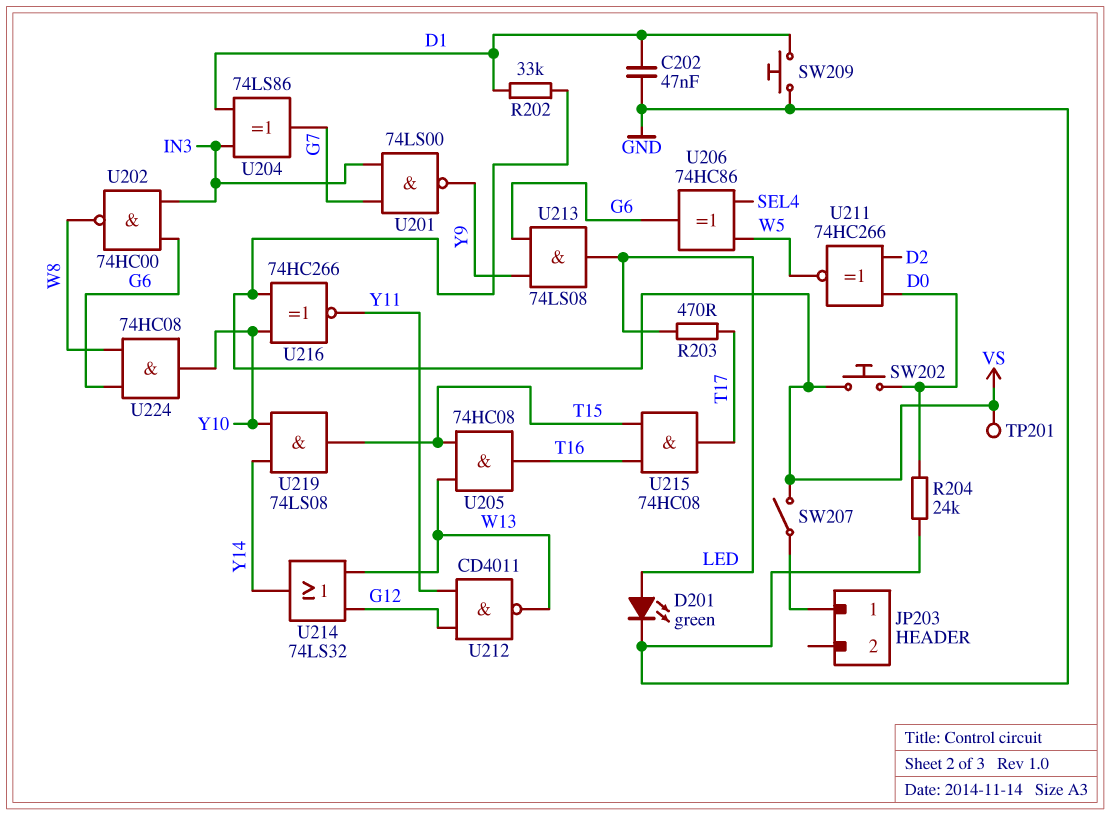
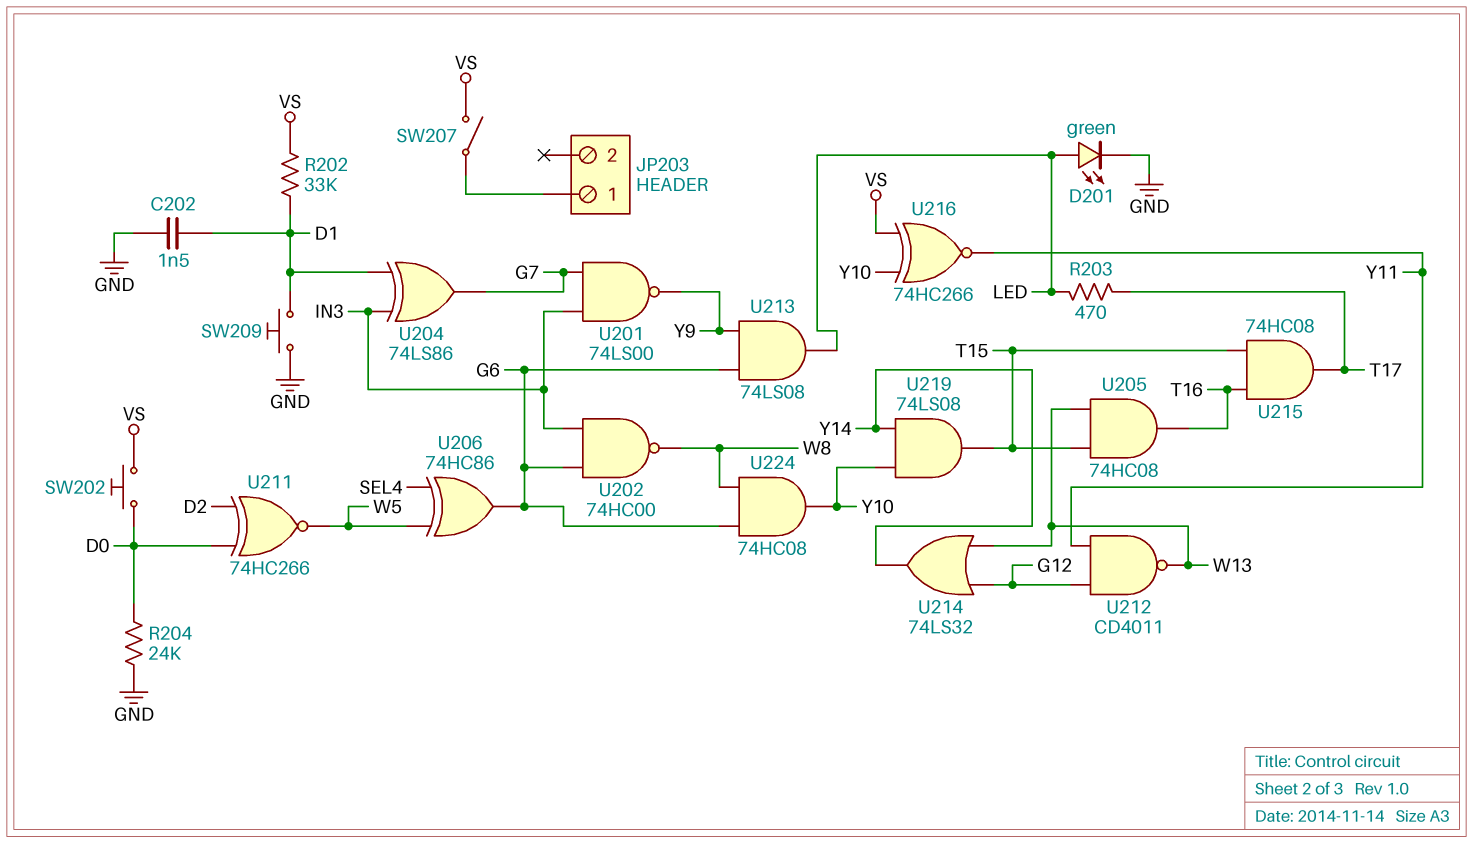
C202: 47nF (D1, GND) -> 1.5nF (D1, GND)
TP201: test point (VS) -> none

